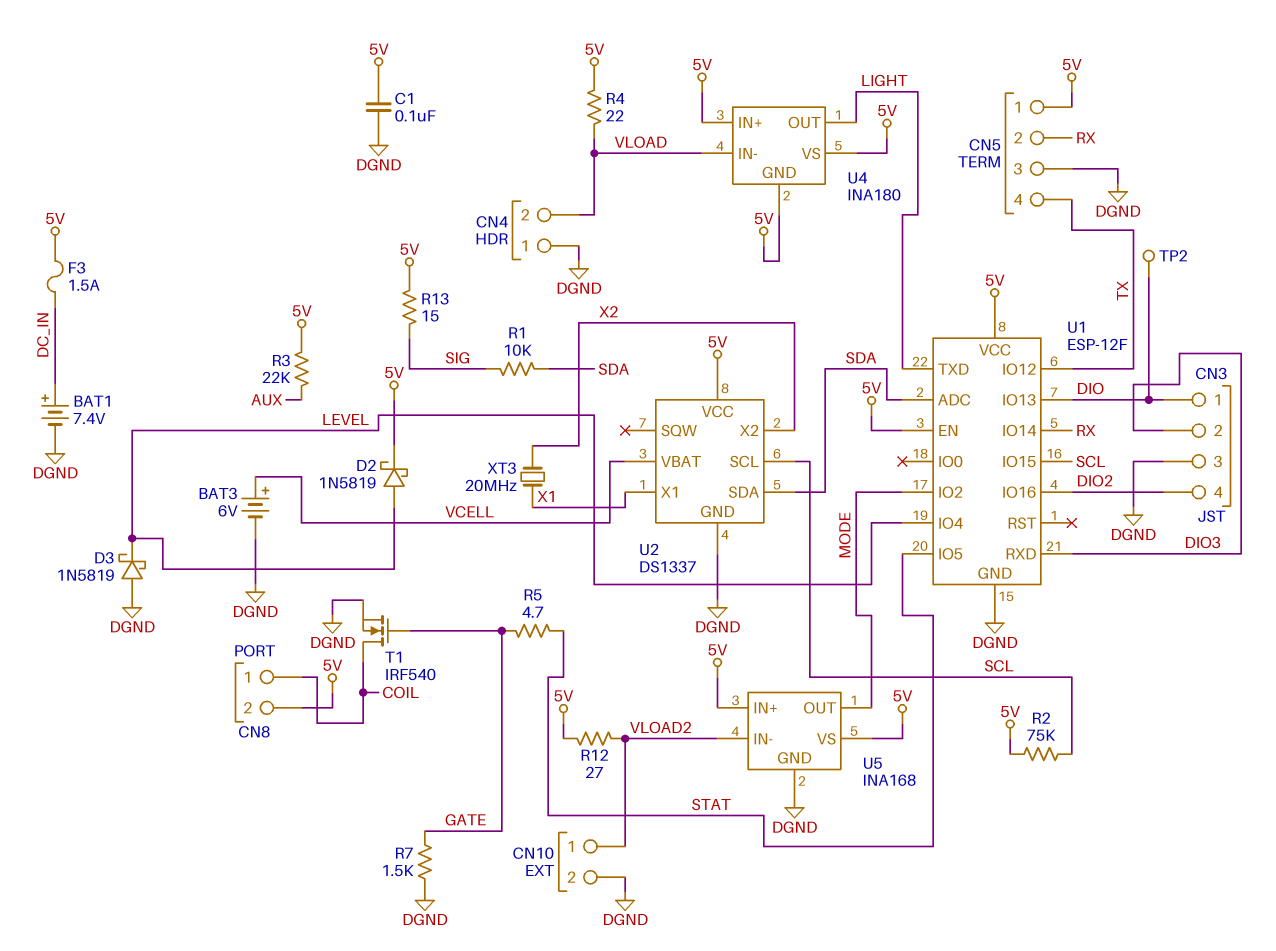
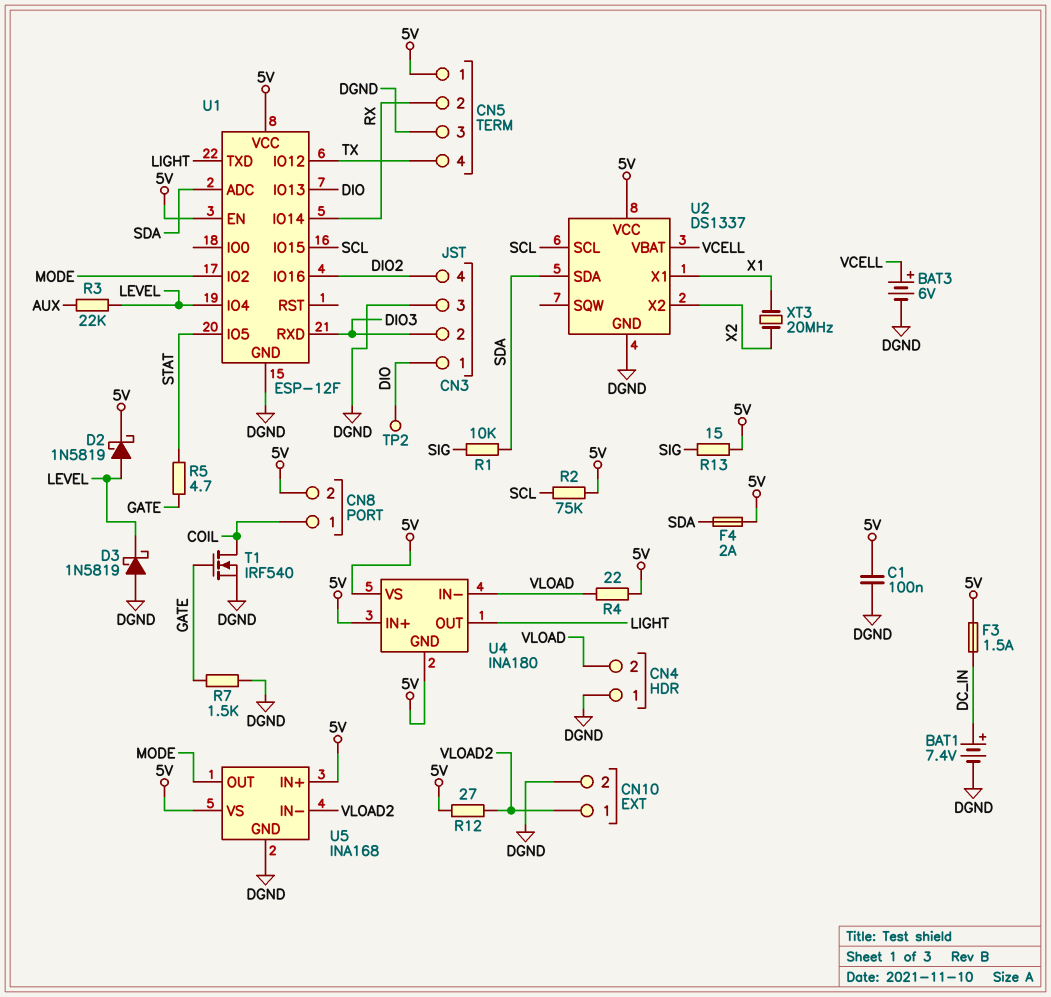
F4: none -> 2A (5V, SDA)
R3: 22k (5V, AUX) -> 22k (AUX, LEVEL)

